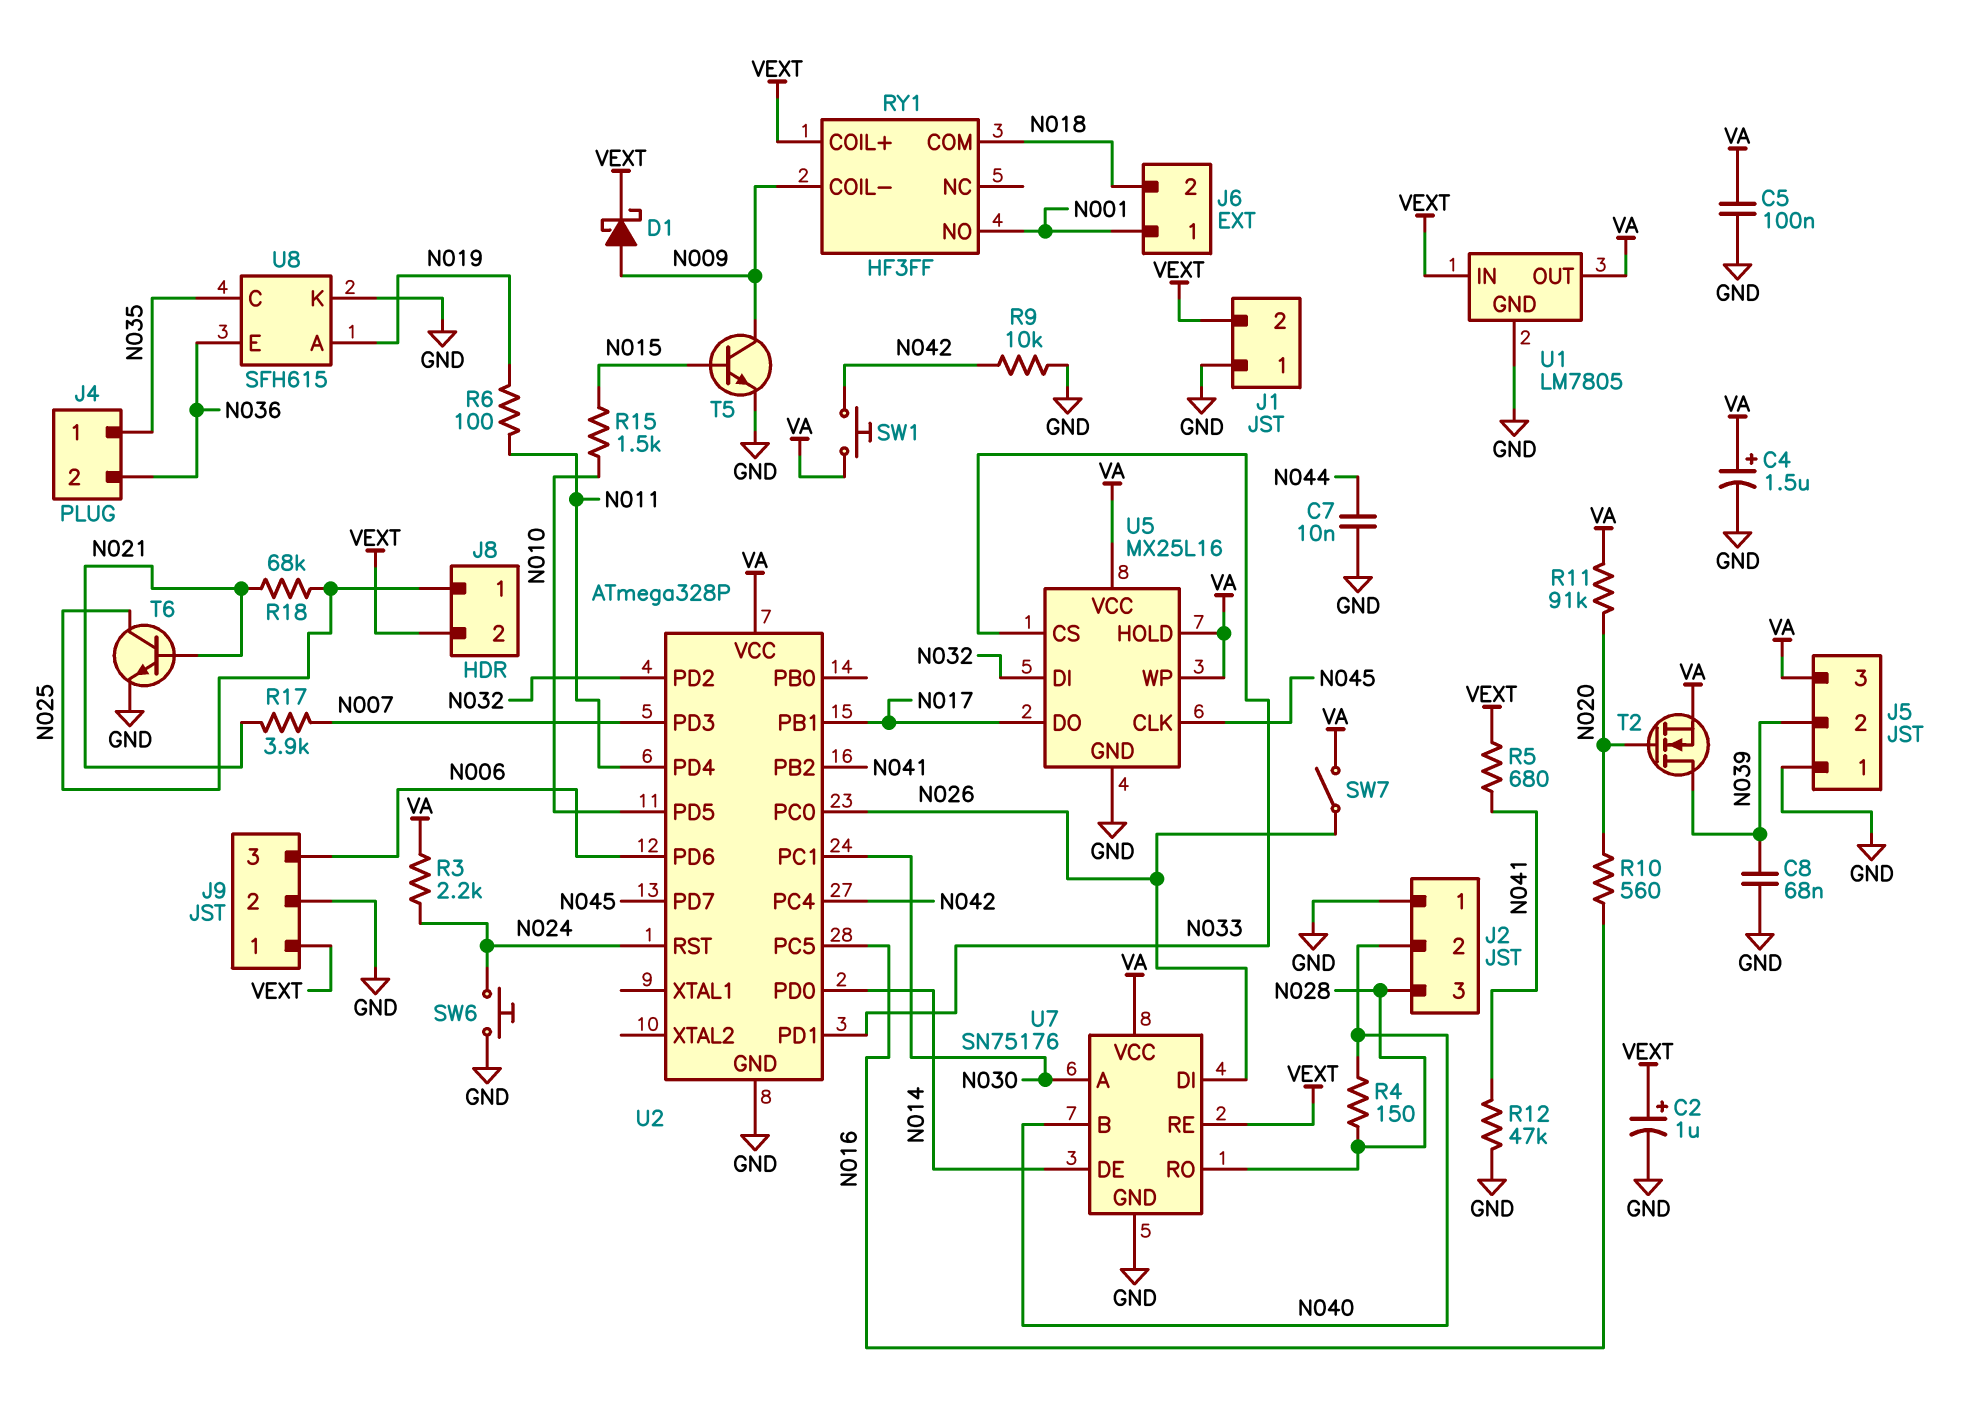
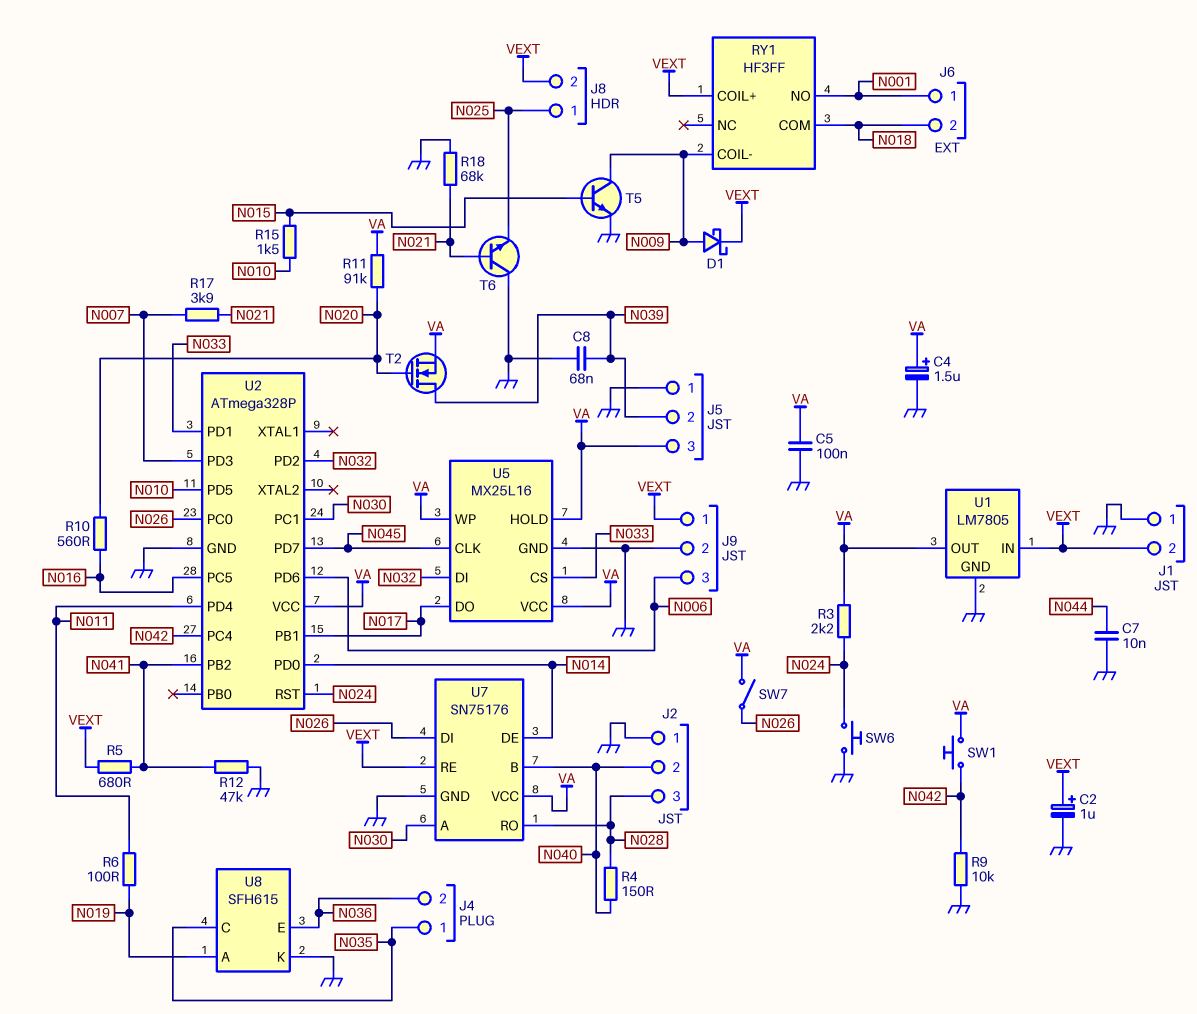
R18: 68k (N021, N025) -> 68k (GND, N021)
T6: NPN (B N021, C N025, E GND) -> NPN (B N021, C GND, E N025)

